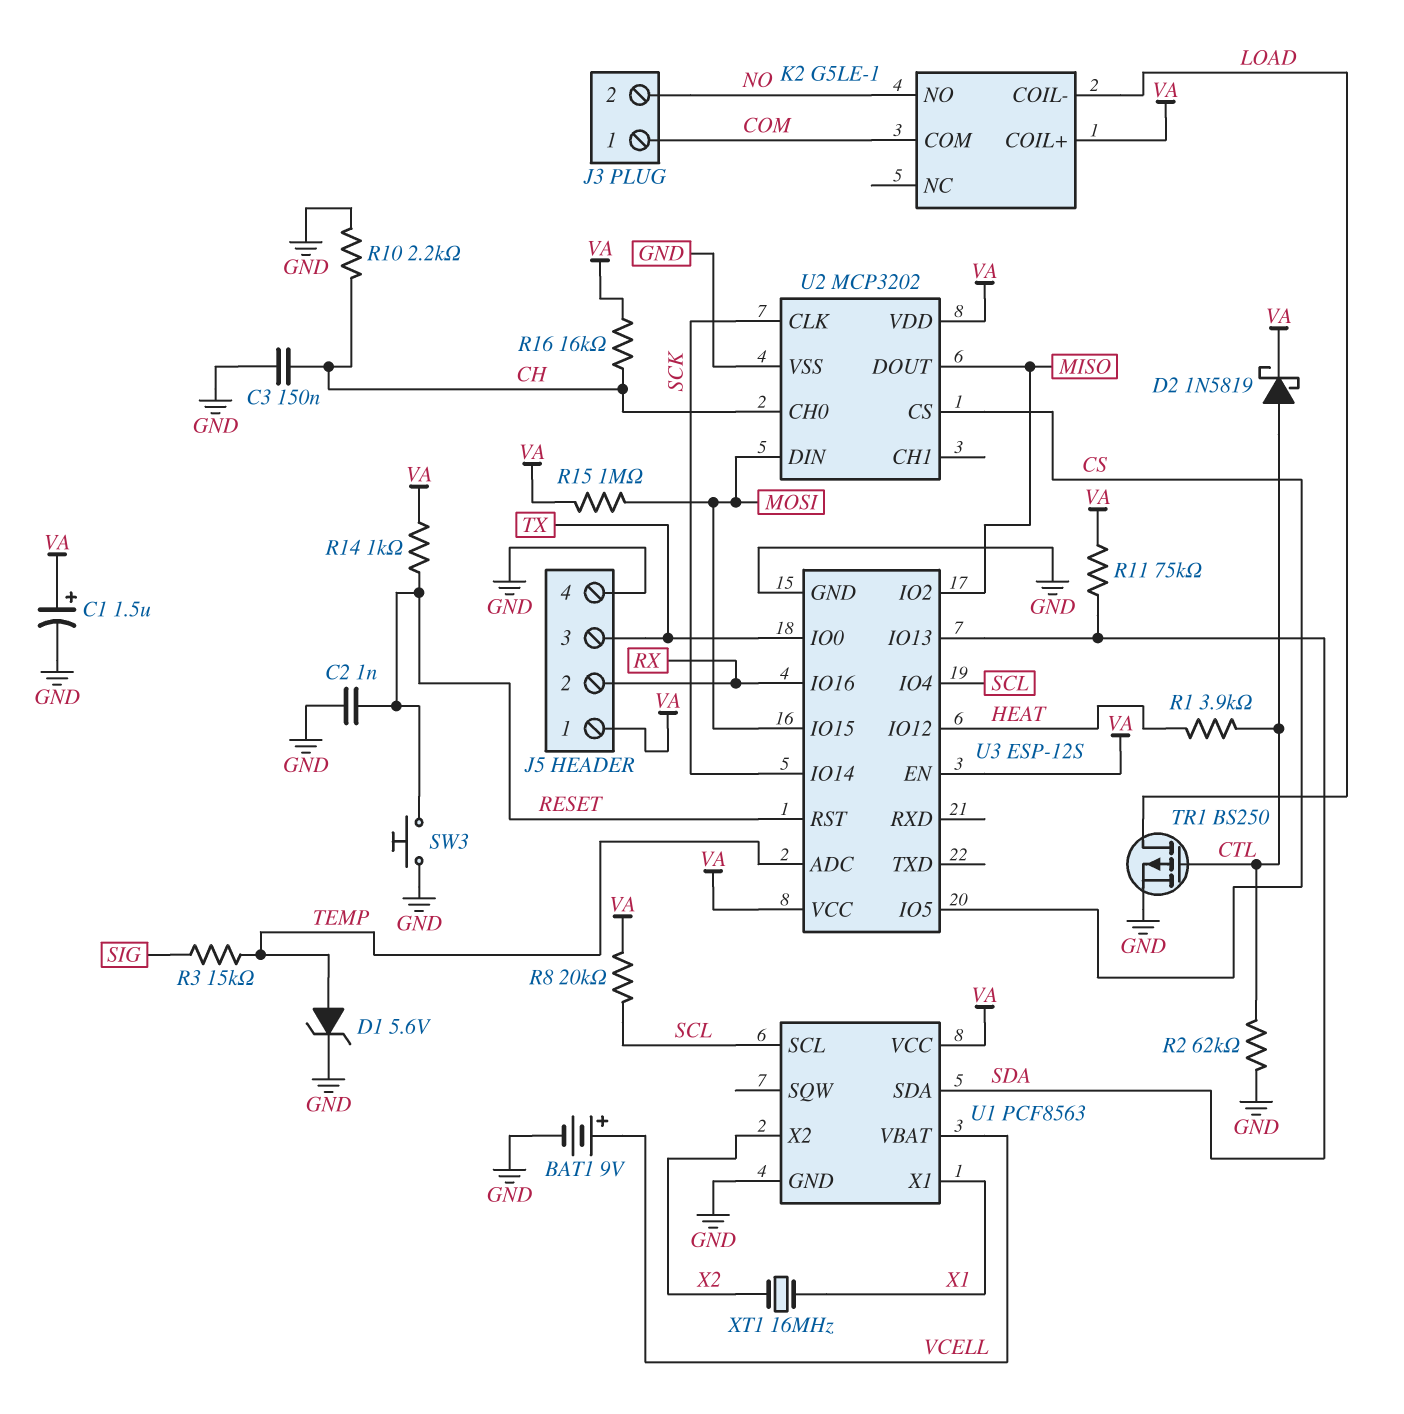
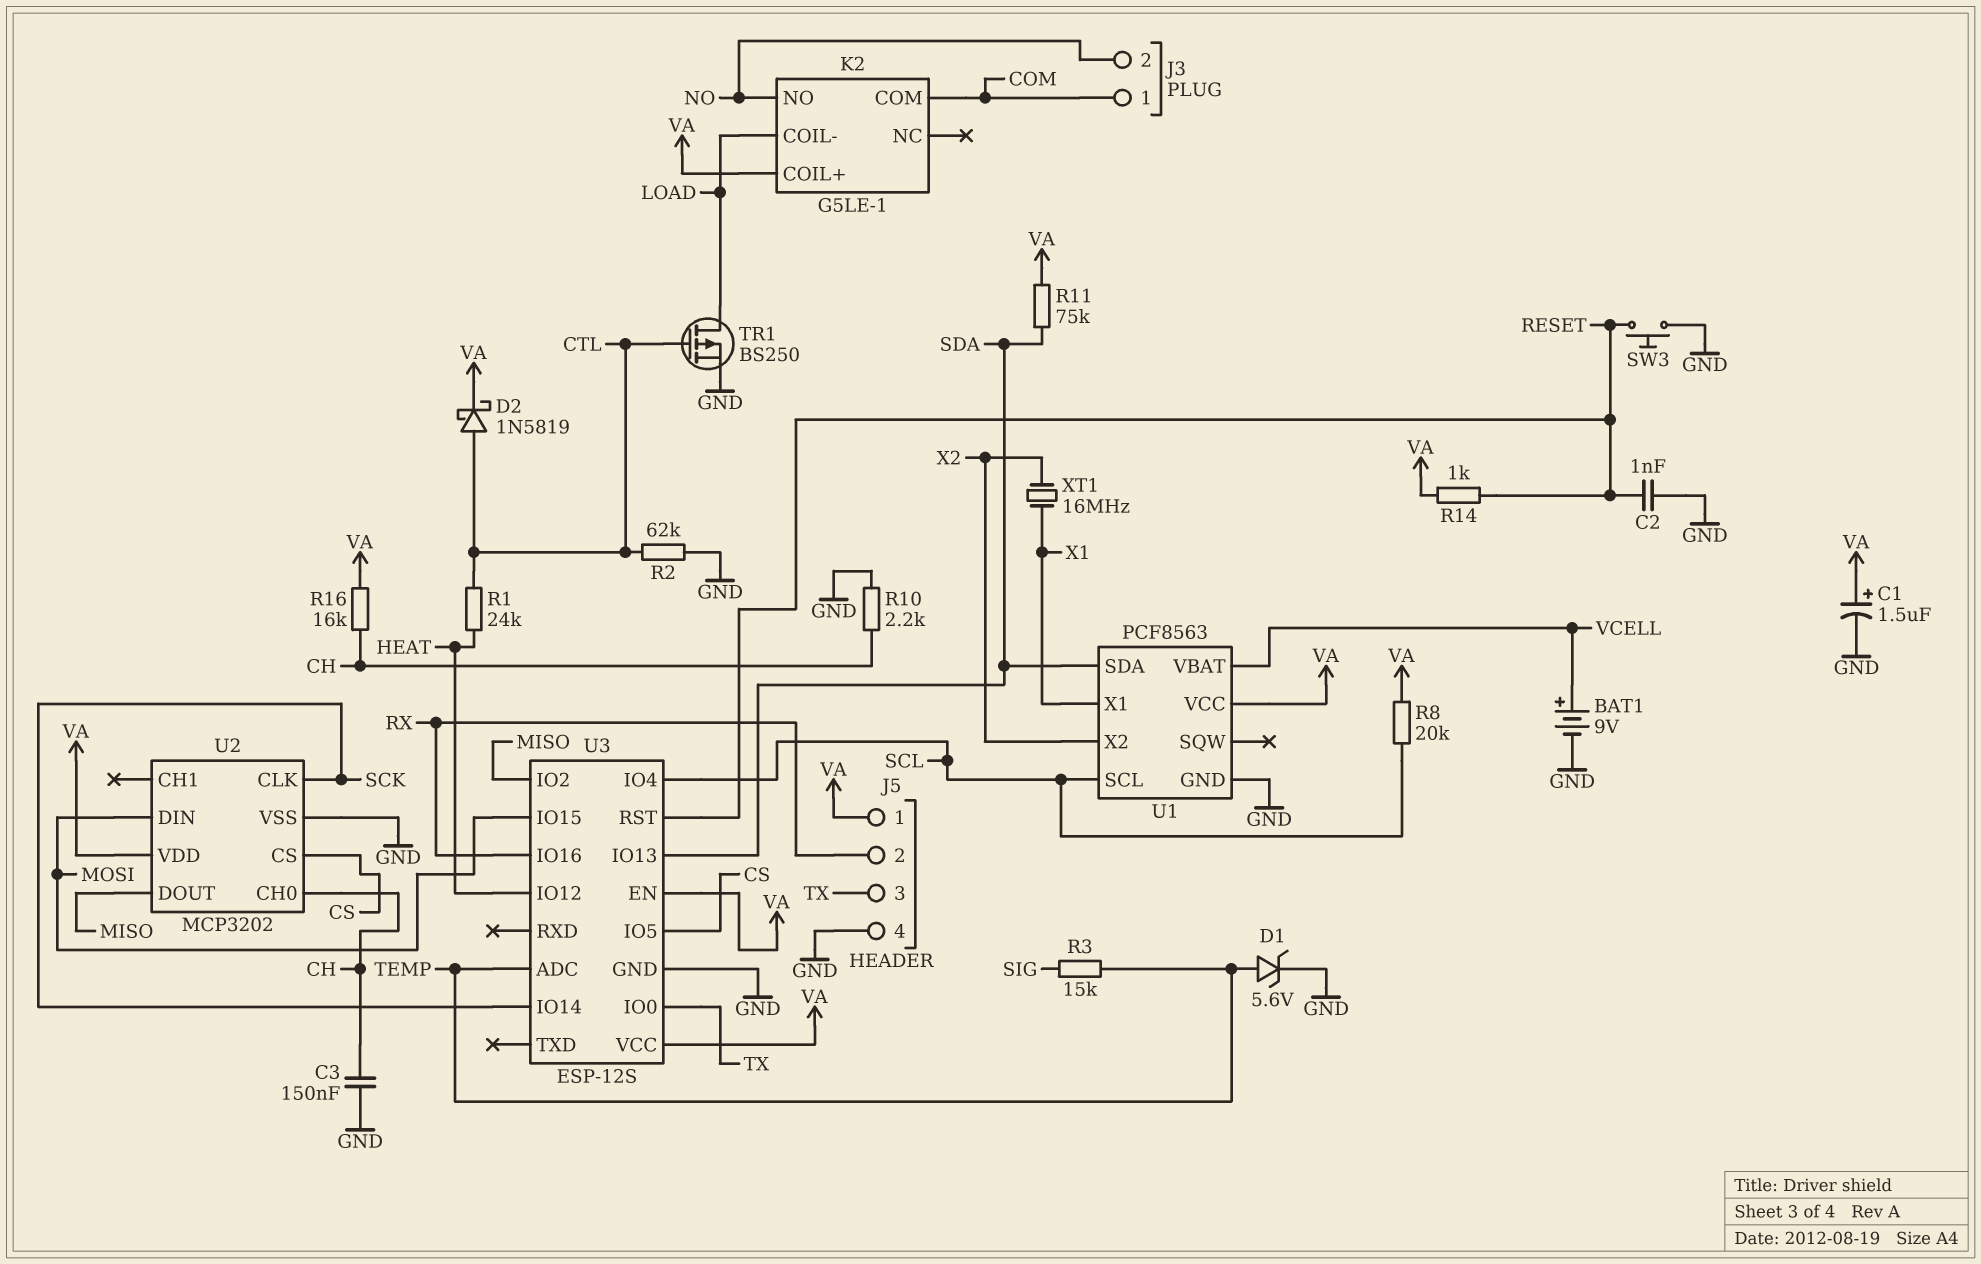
R1: 3.9k (CTL, HEAT) -> 24k (CTL, HEAT)
R15: 1M (MOSI, VA) -> none

